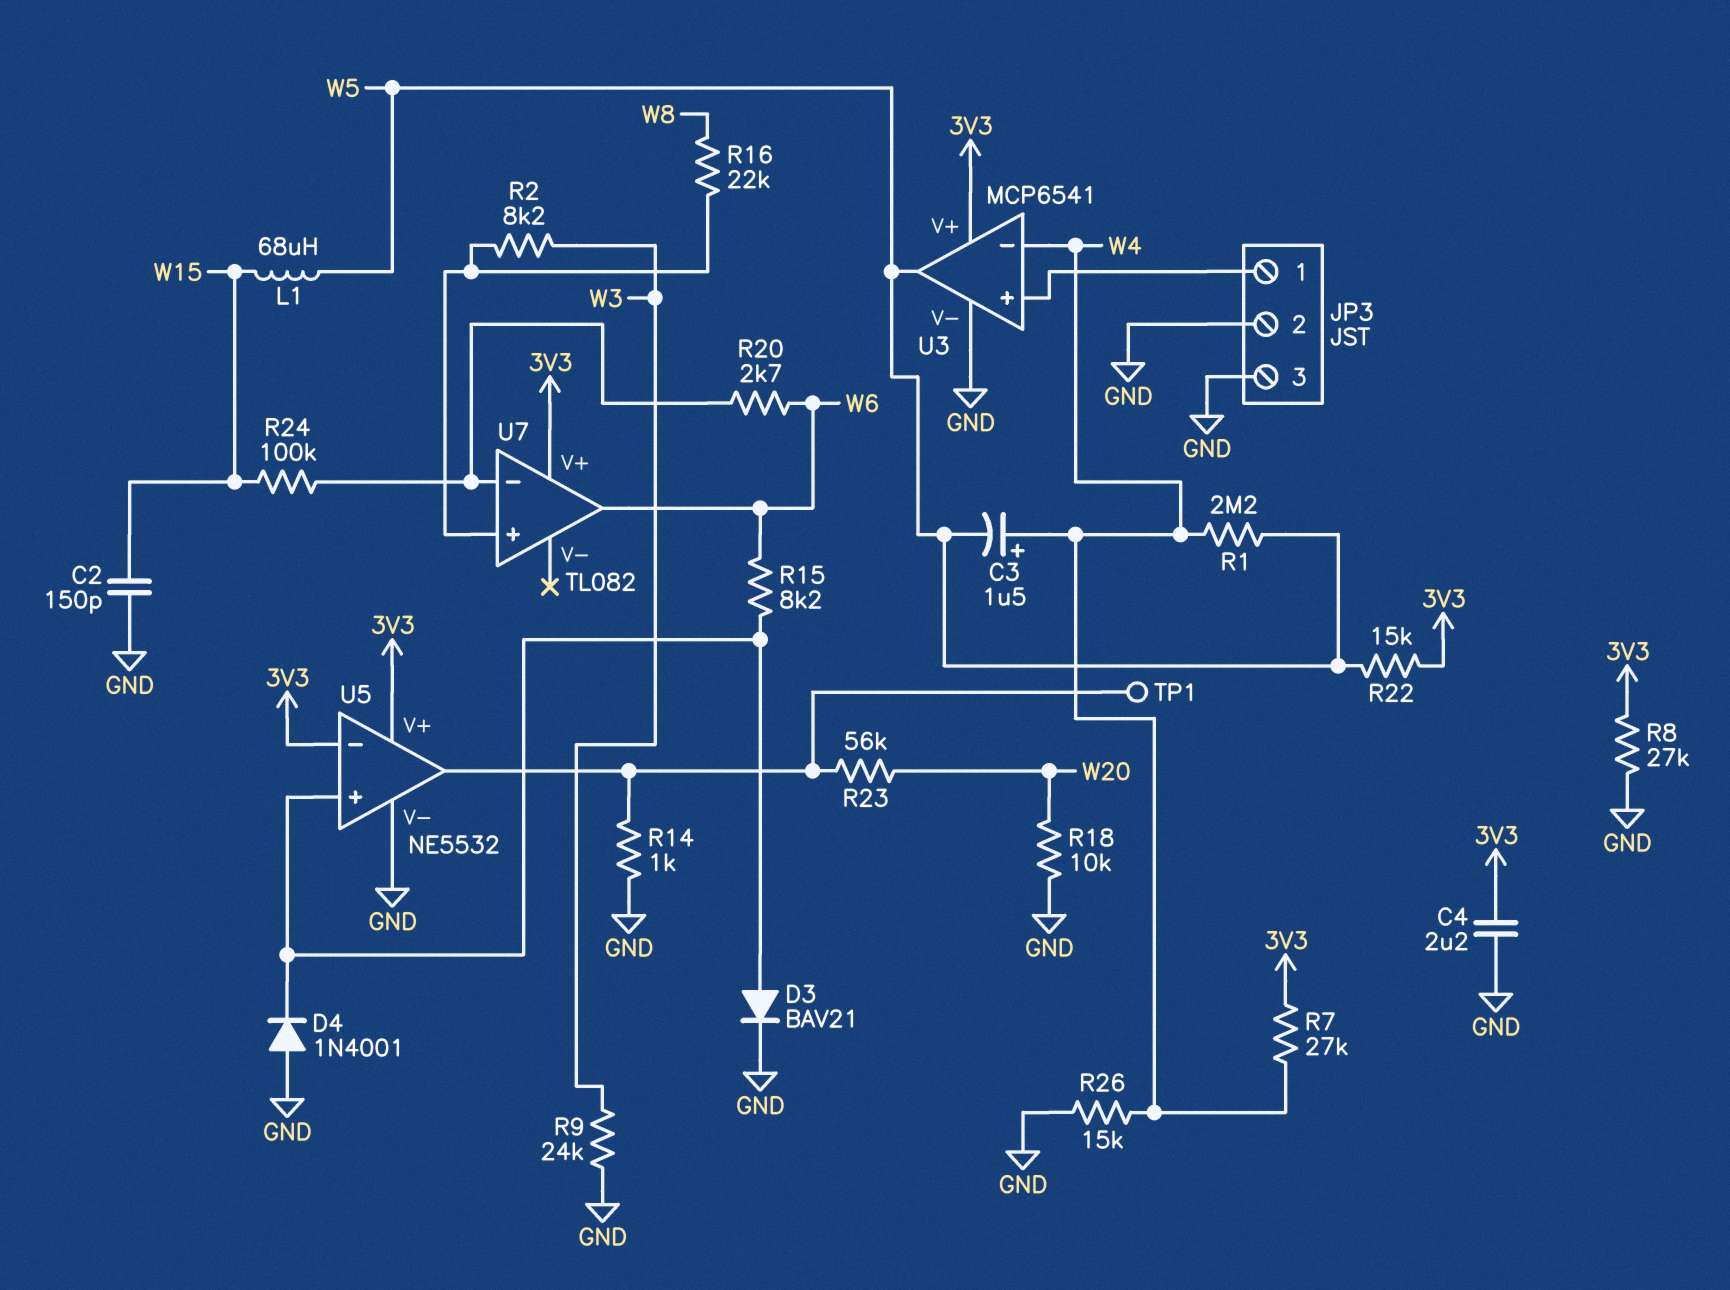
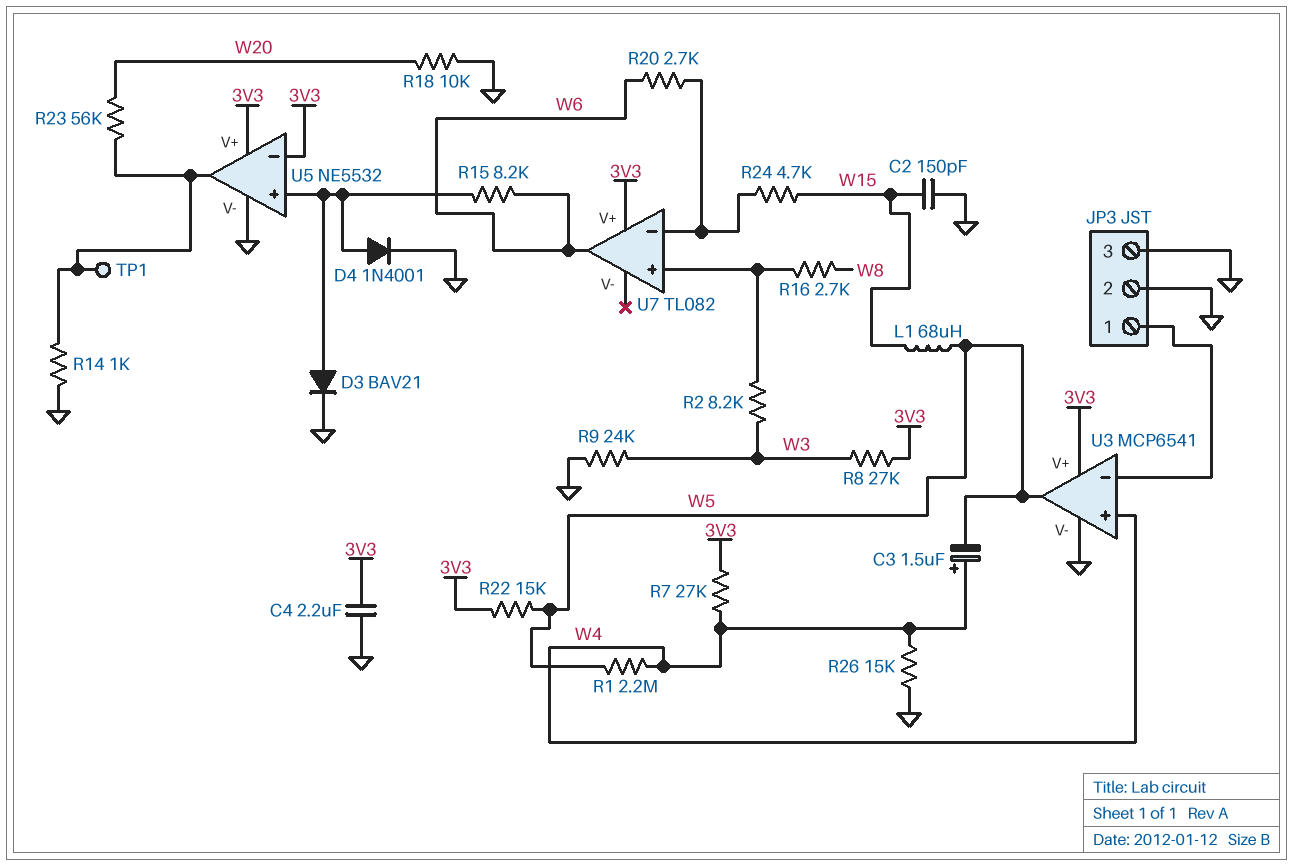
D4: diode 1N4001 (A GND, K U5/in+) -> diode 1N4001 (A U5/in+, K GND)
R8: 27k (3V3, GND) -> 27k (3V3, W3)
R16: 22k (U7/in+, W8) -> 2.7k (U7/in+, W8)
R24: 100k (U7/in-, W15) -> 4.7k (U7/in-, W15)
U3 pin in+: JP3/1 -> W4
U3 pin in-: W4 -> JP3/1

